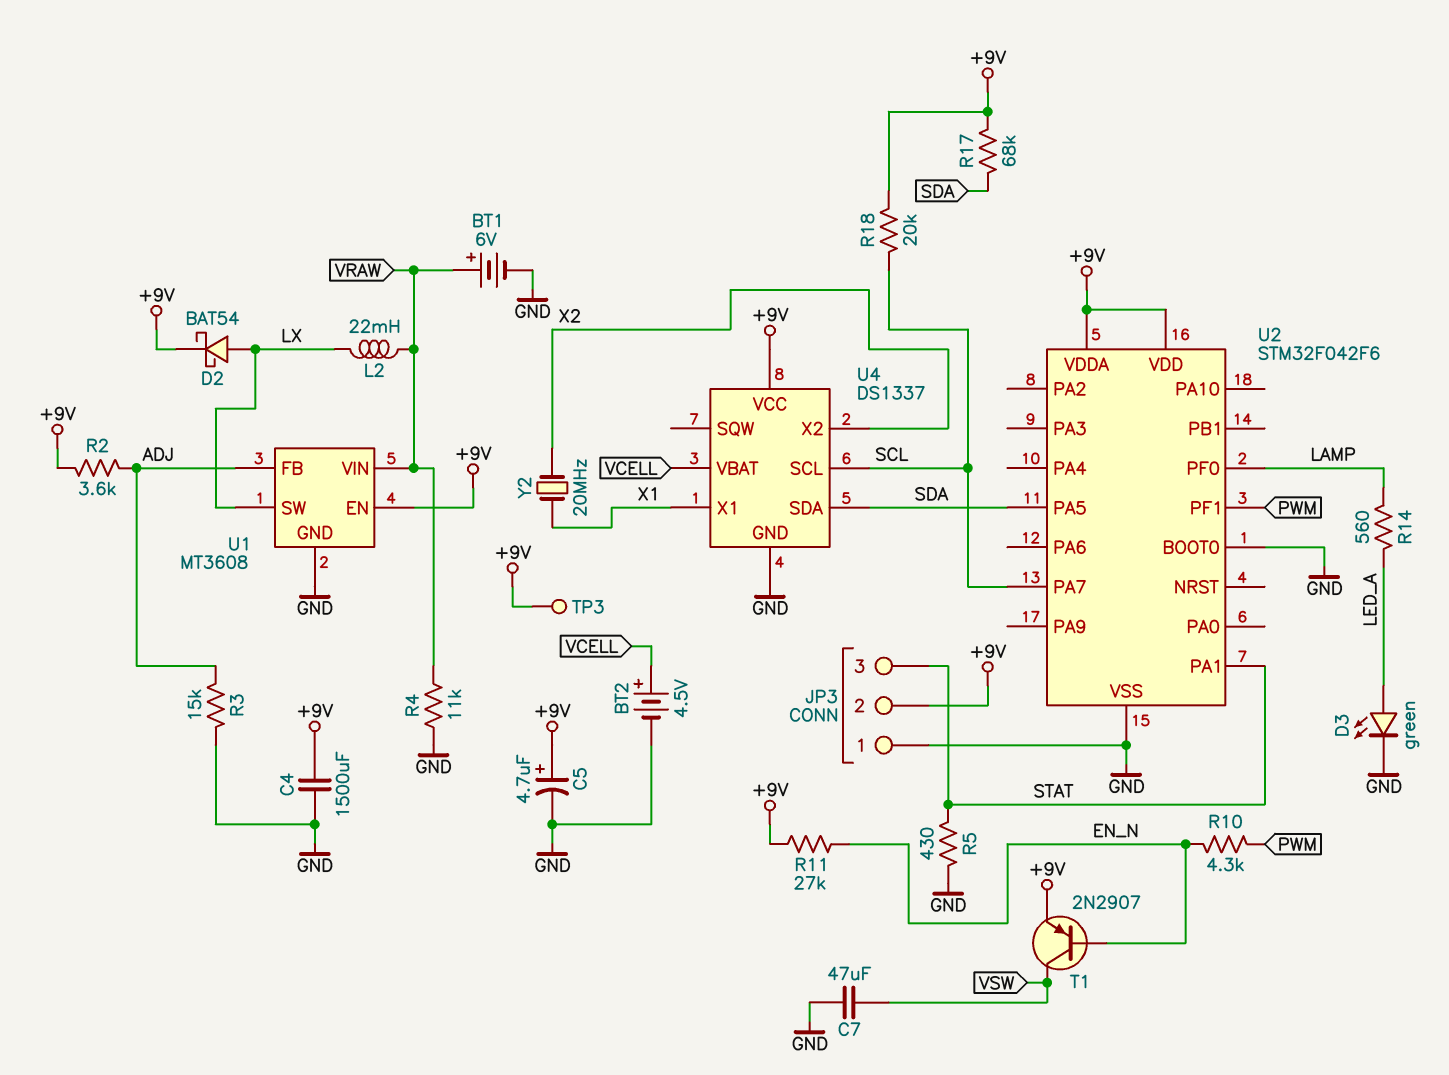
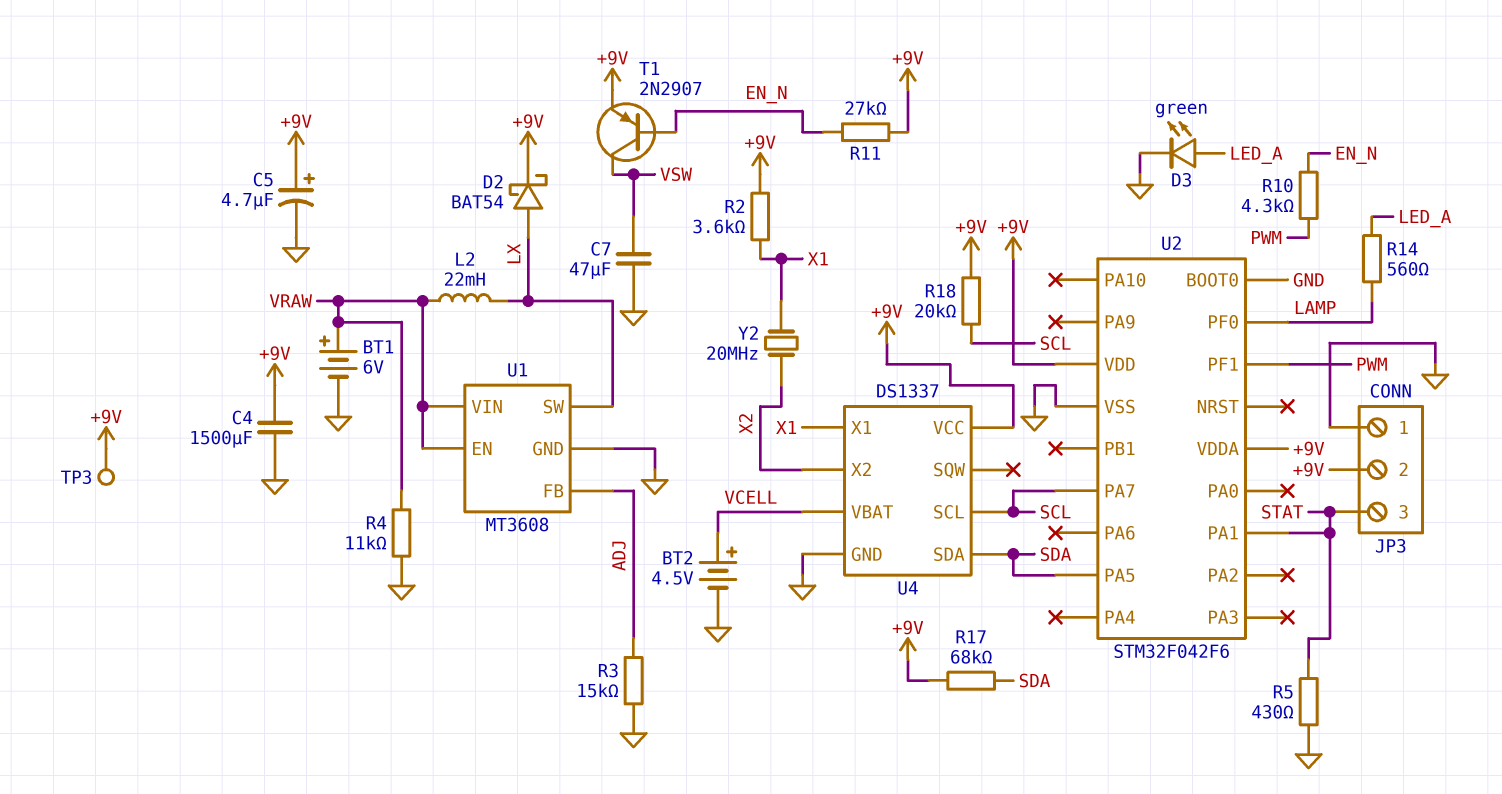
R2: 3.6k (+9V, ADJ) -> 3.6k (+9V, X1)
U1 pin EN: +9V -> VRAW

